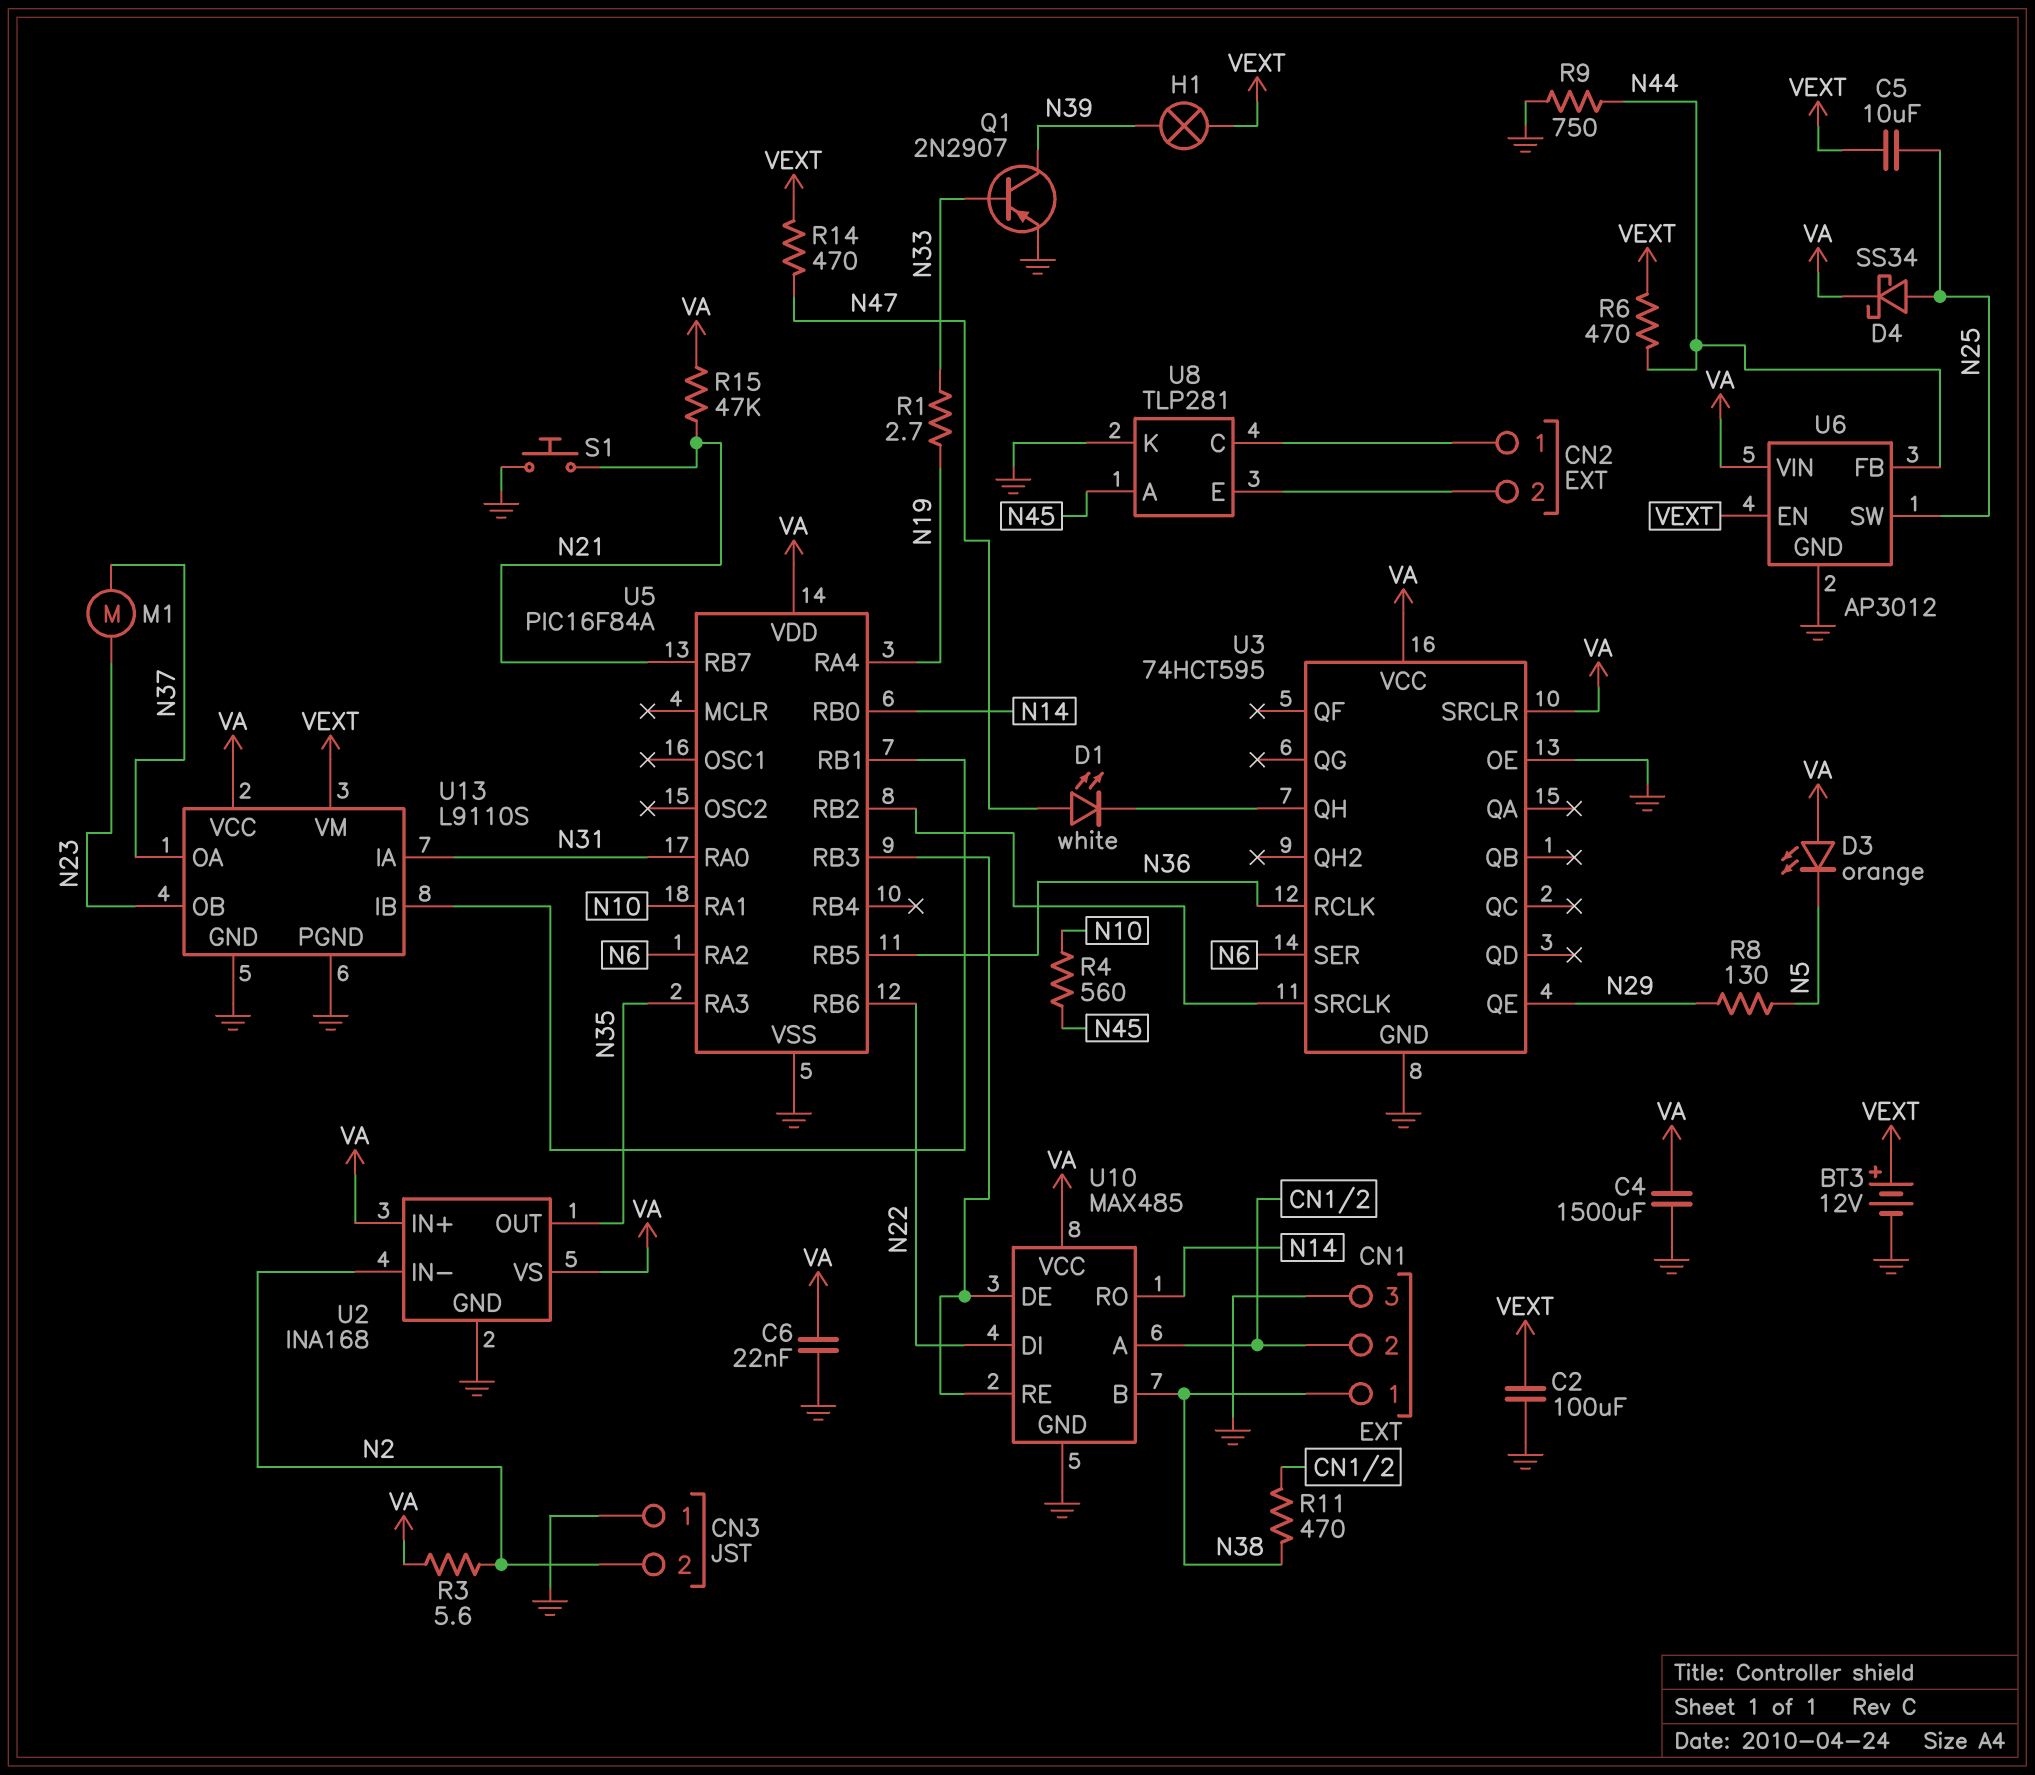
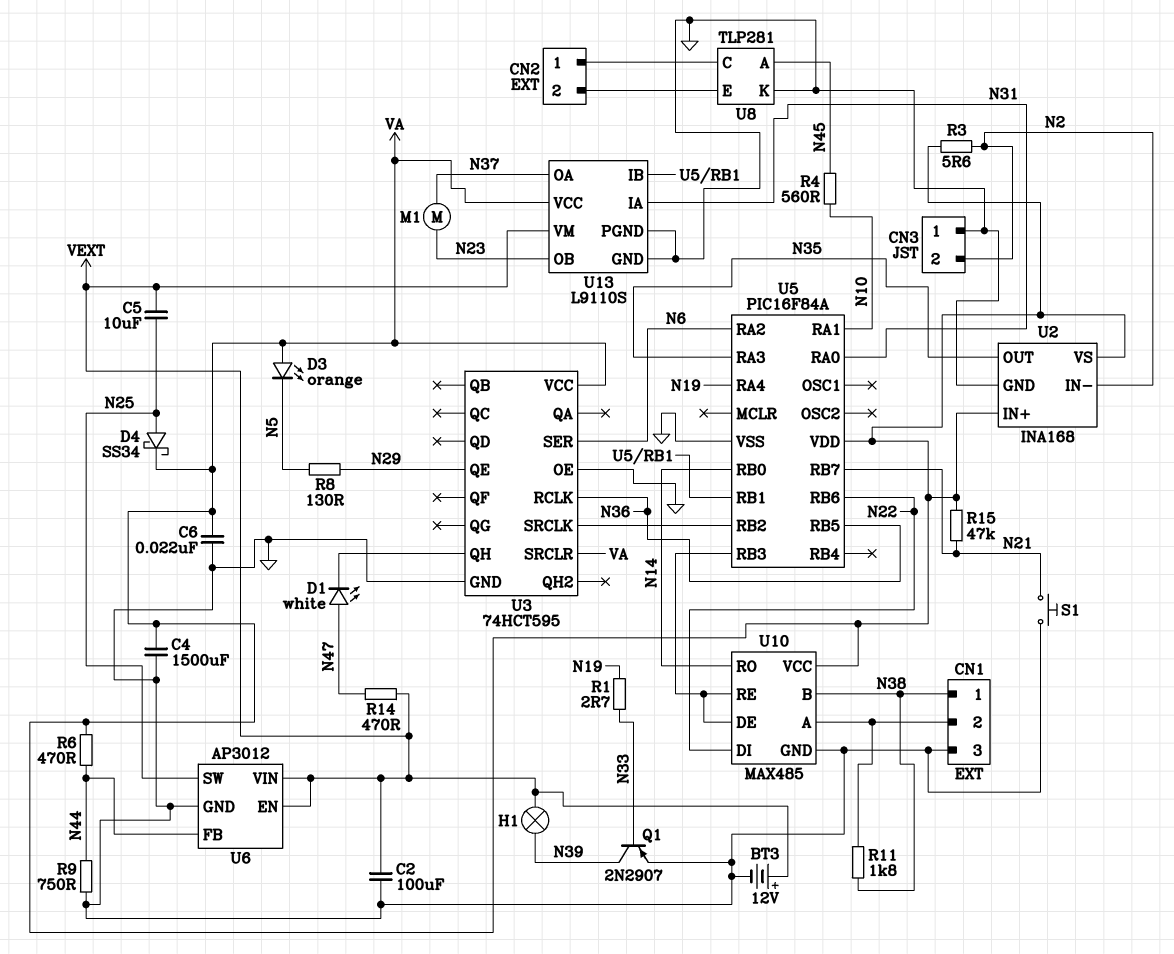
R6: 470 (N44, VEXT) -> 470 (N44, VA)
R11: 470 (CN1/2, N38) -> 1.8k (CN1/2, N38)
U6 pin VIN: VA -> VEXT

